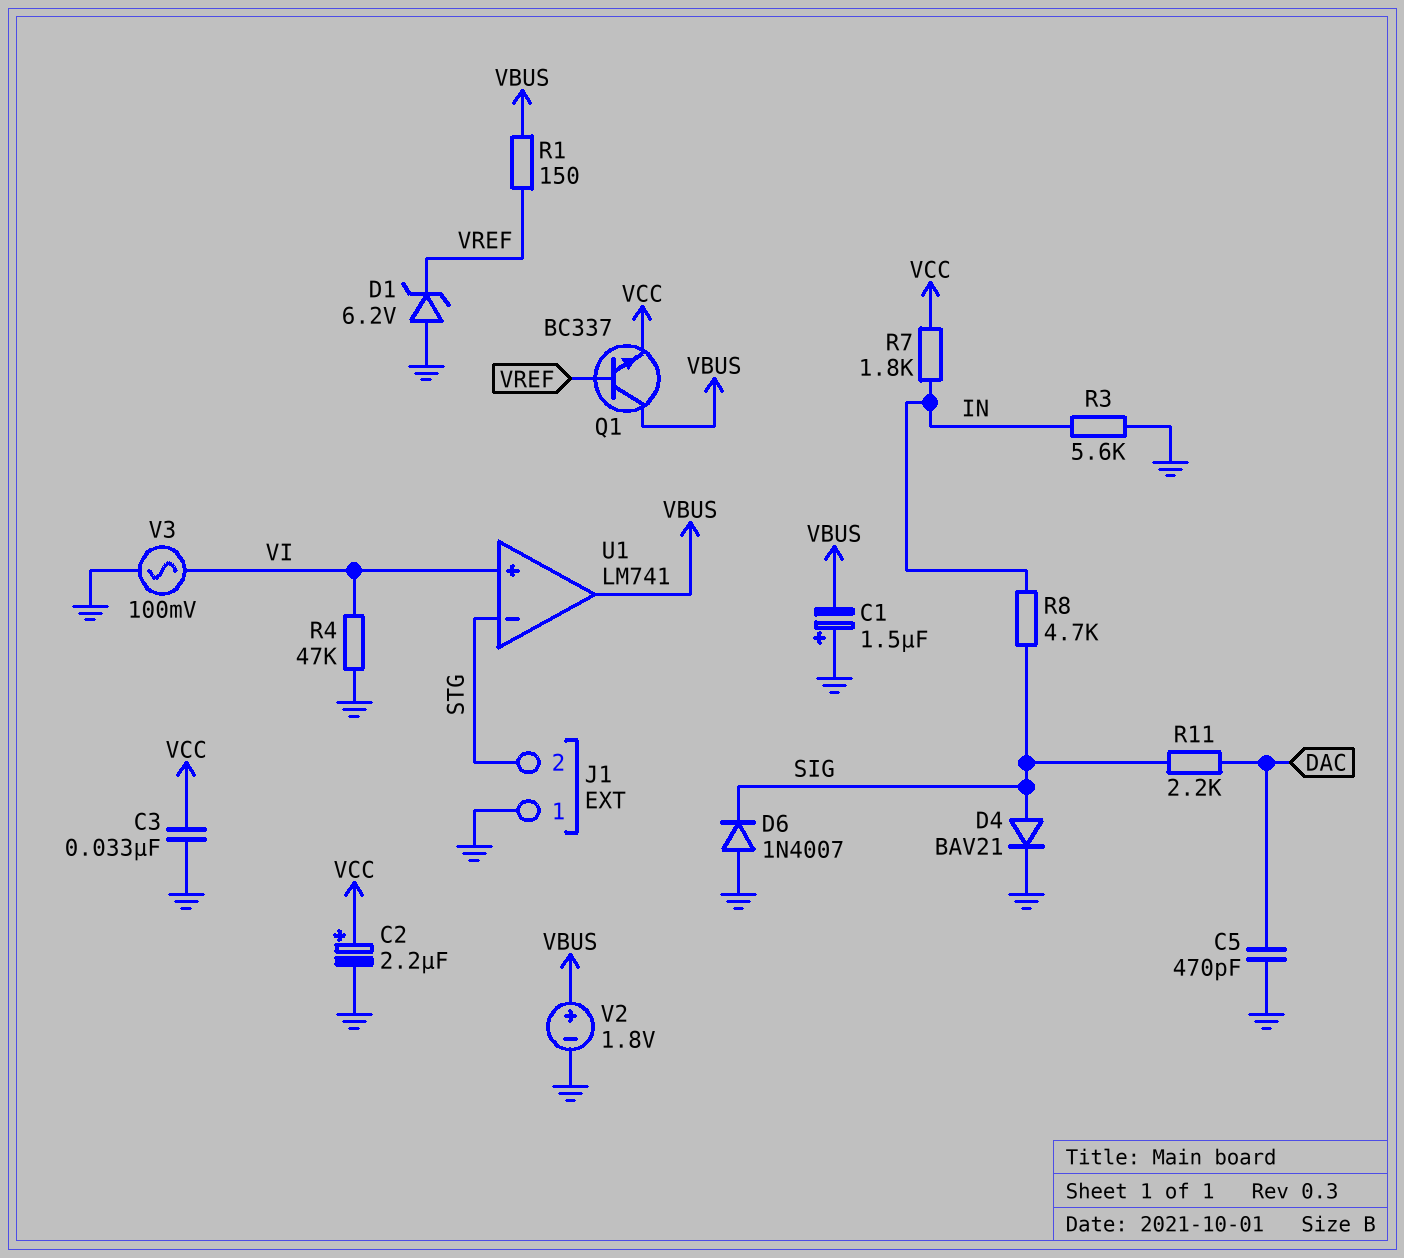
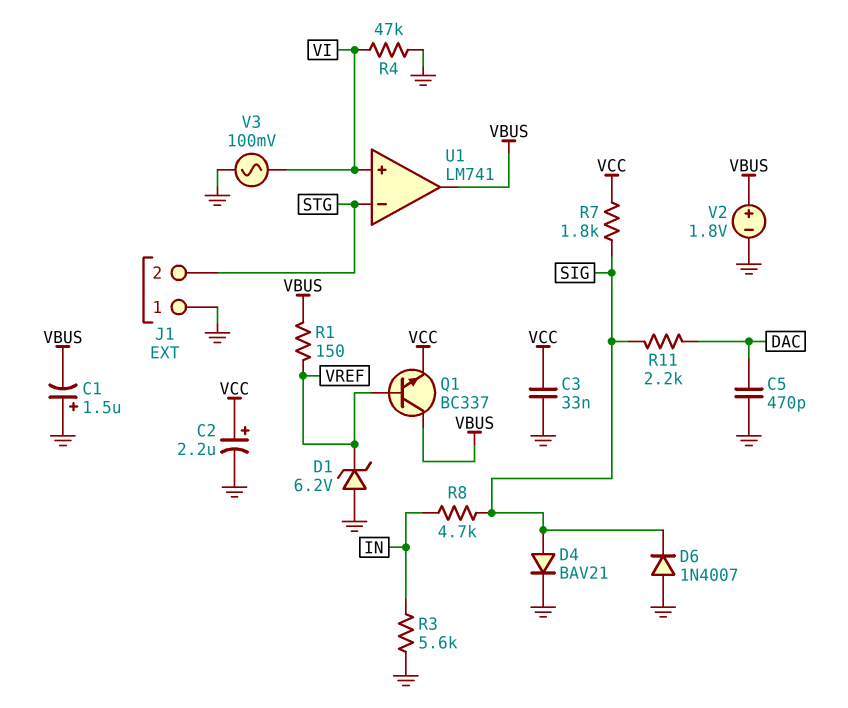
R7: 1.8k (IN, VCC) -> 1.8k (SIG, VCC)

